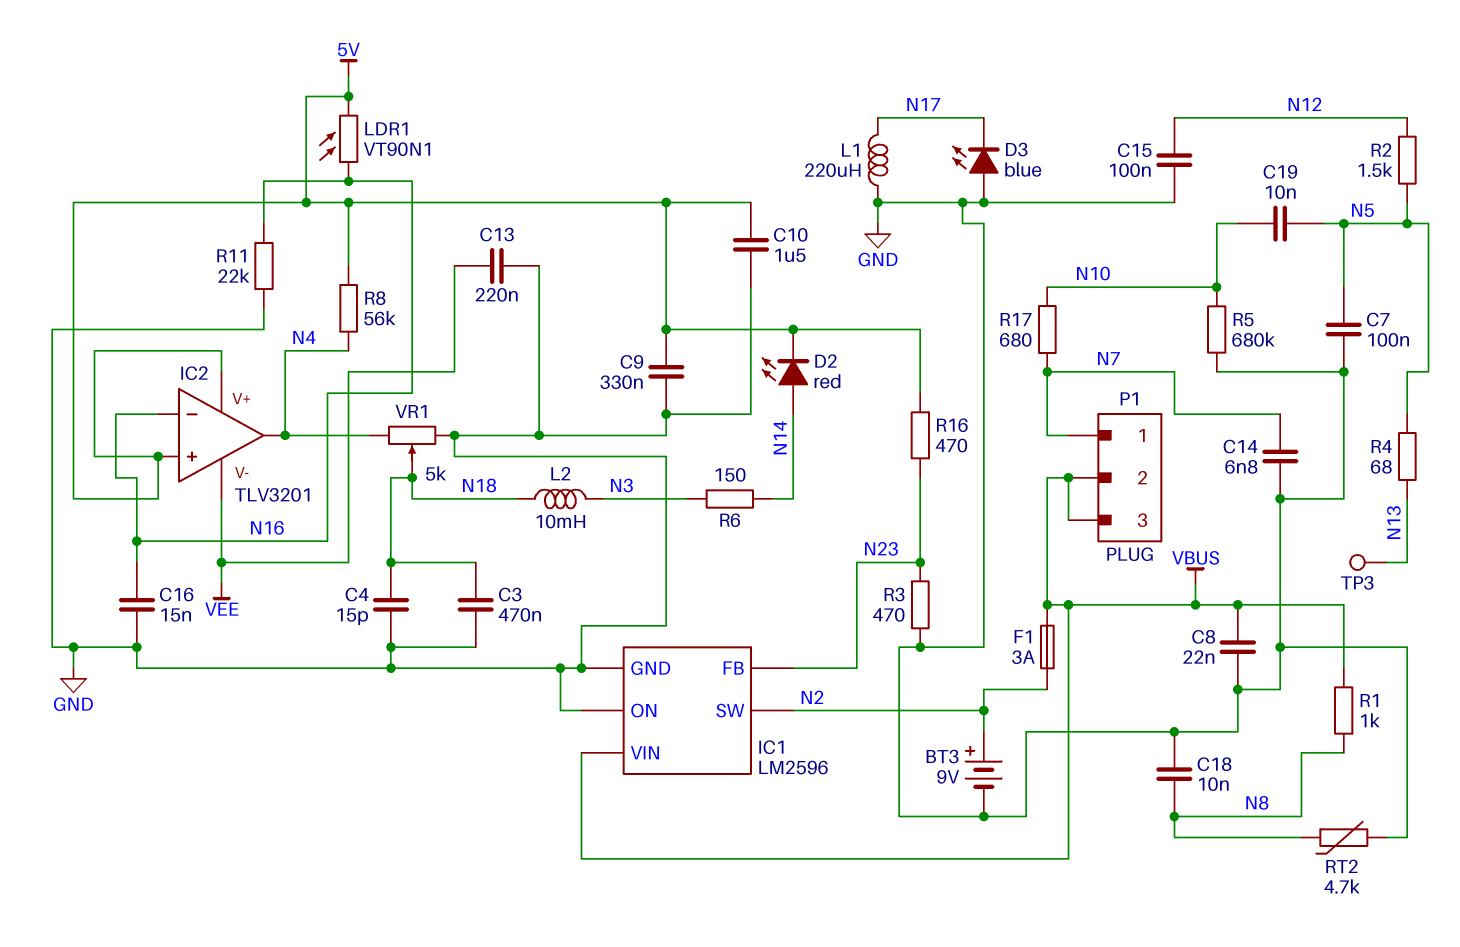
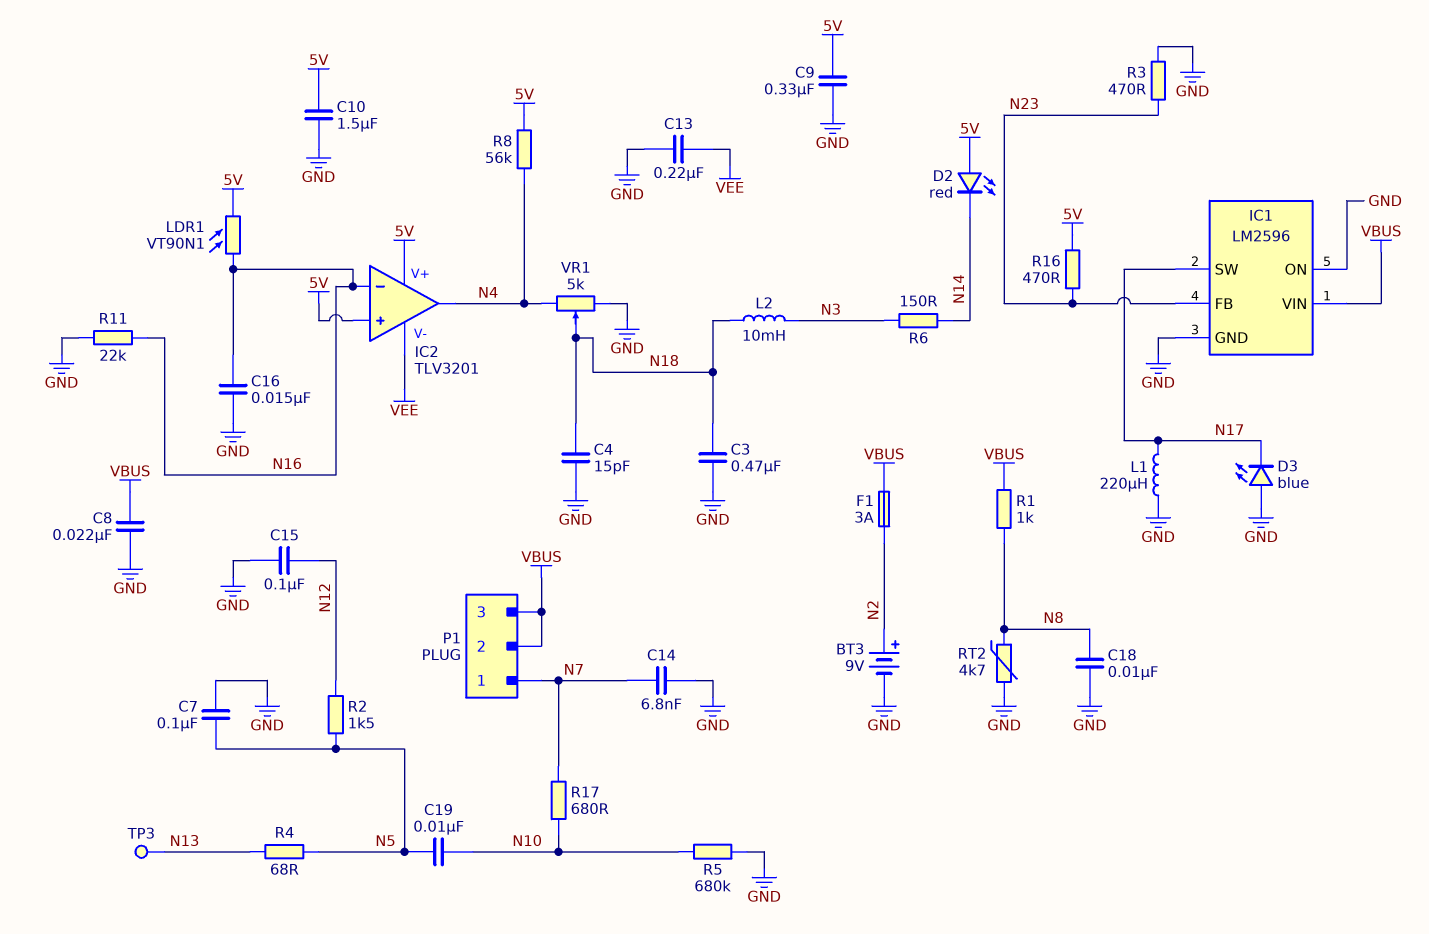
D2: LED red (A N14, K 5V) -> LED red (A 5V, K N14)
IC1 pin SW: N2 -> N17

